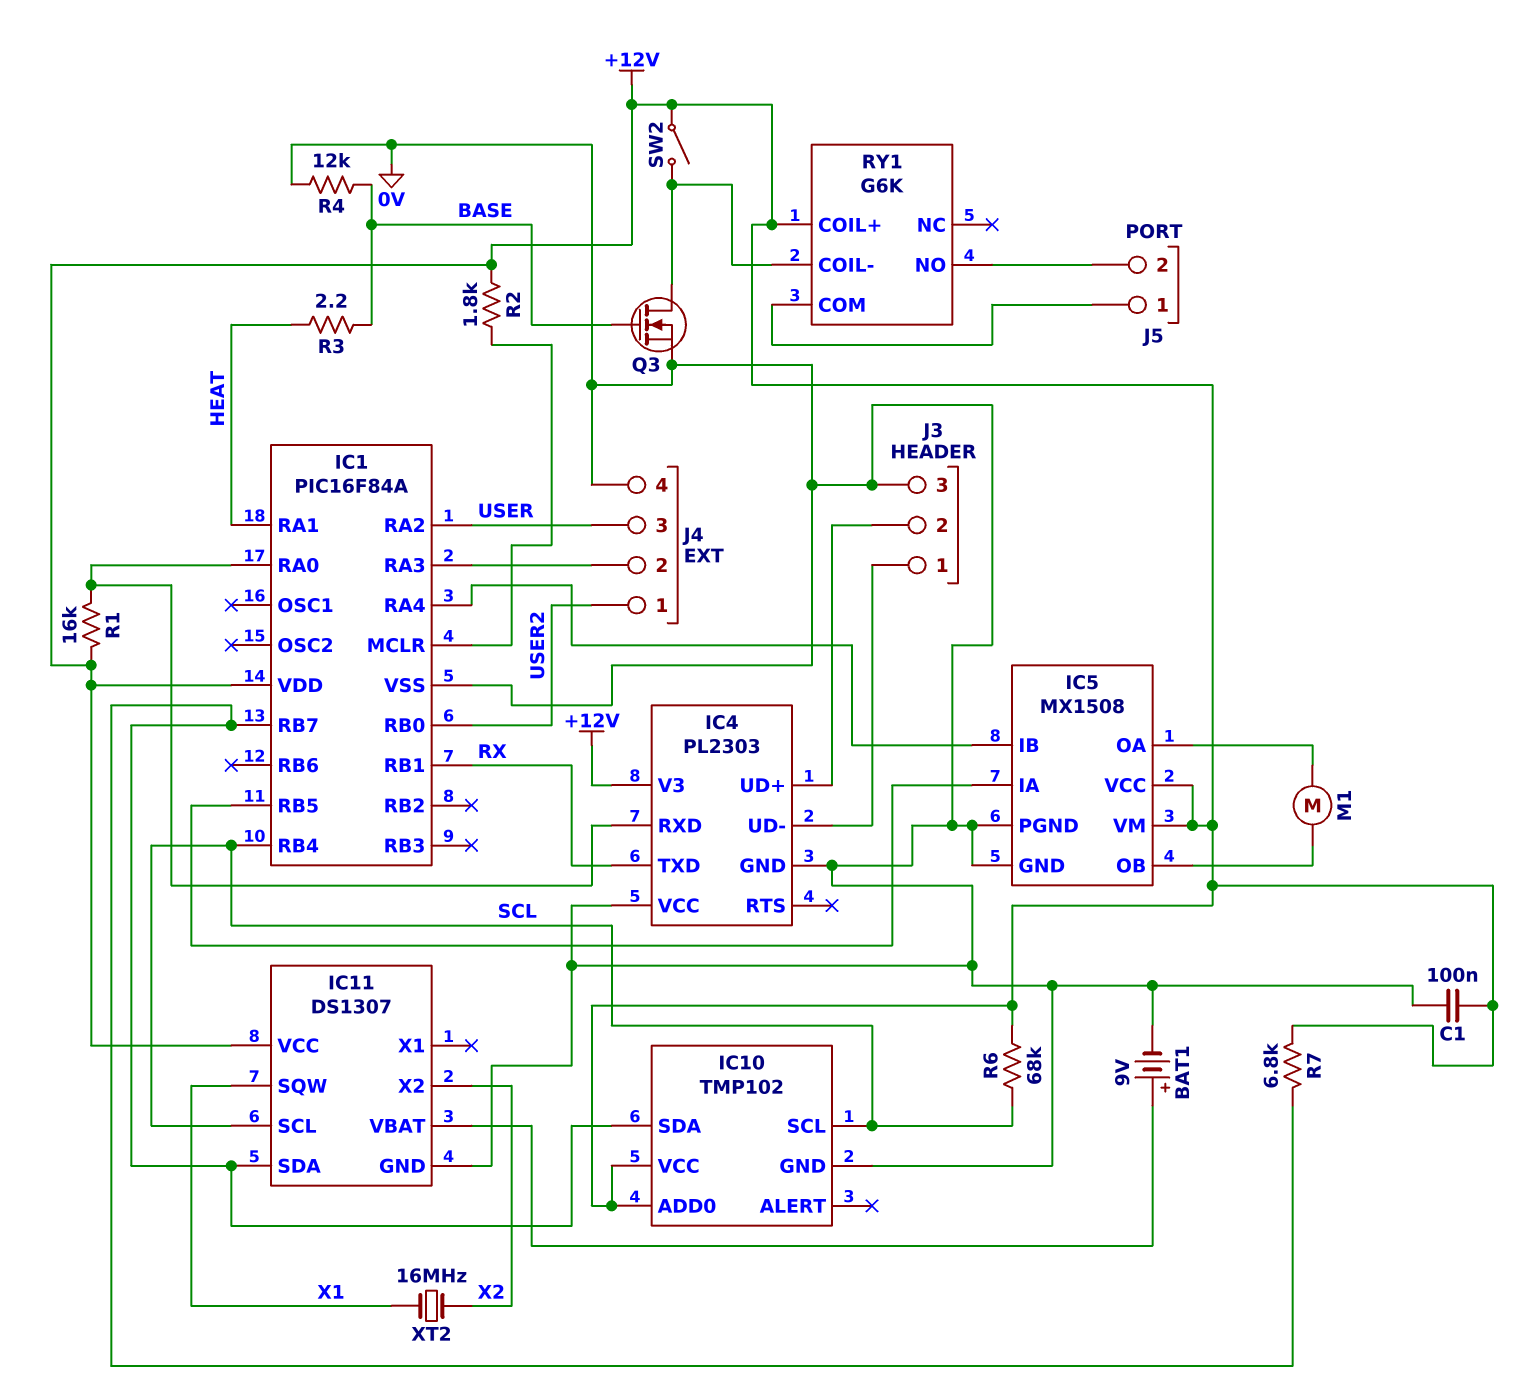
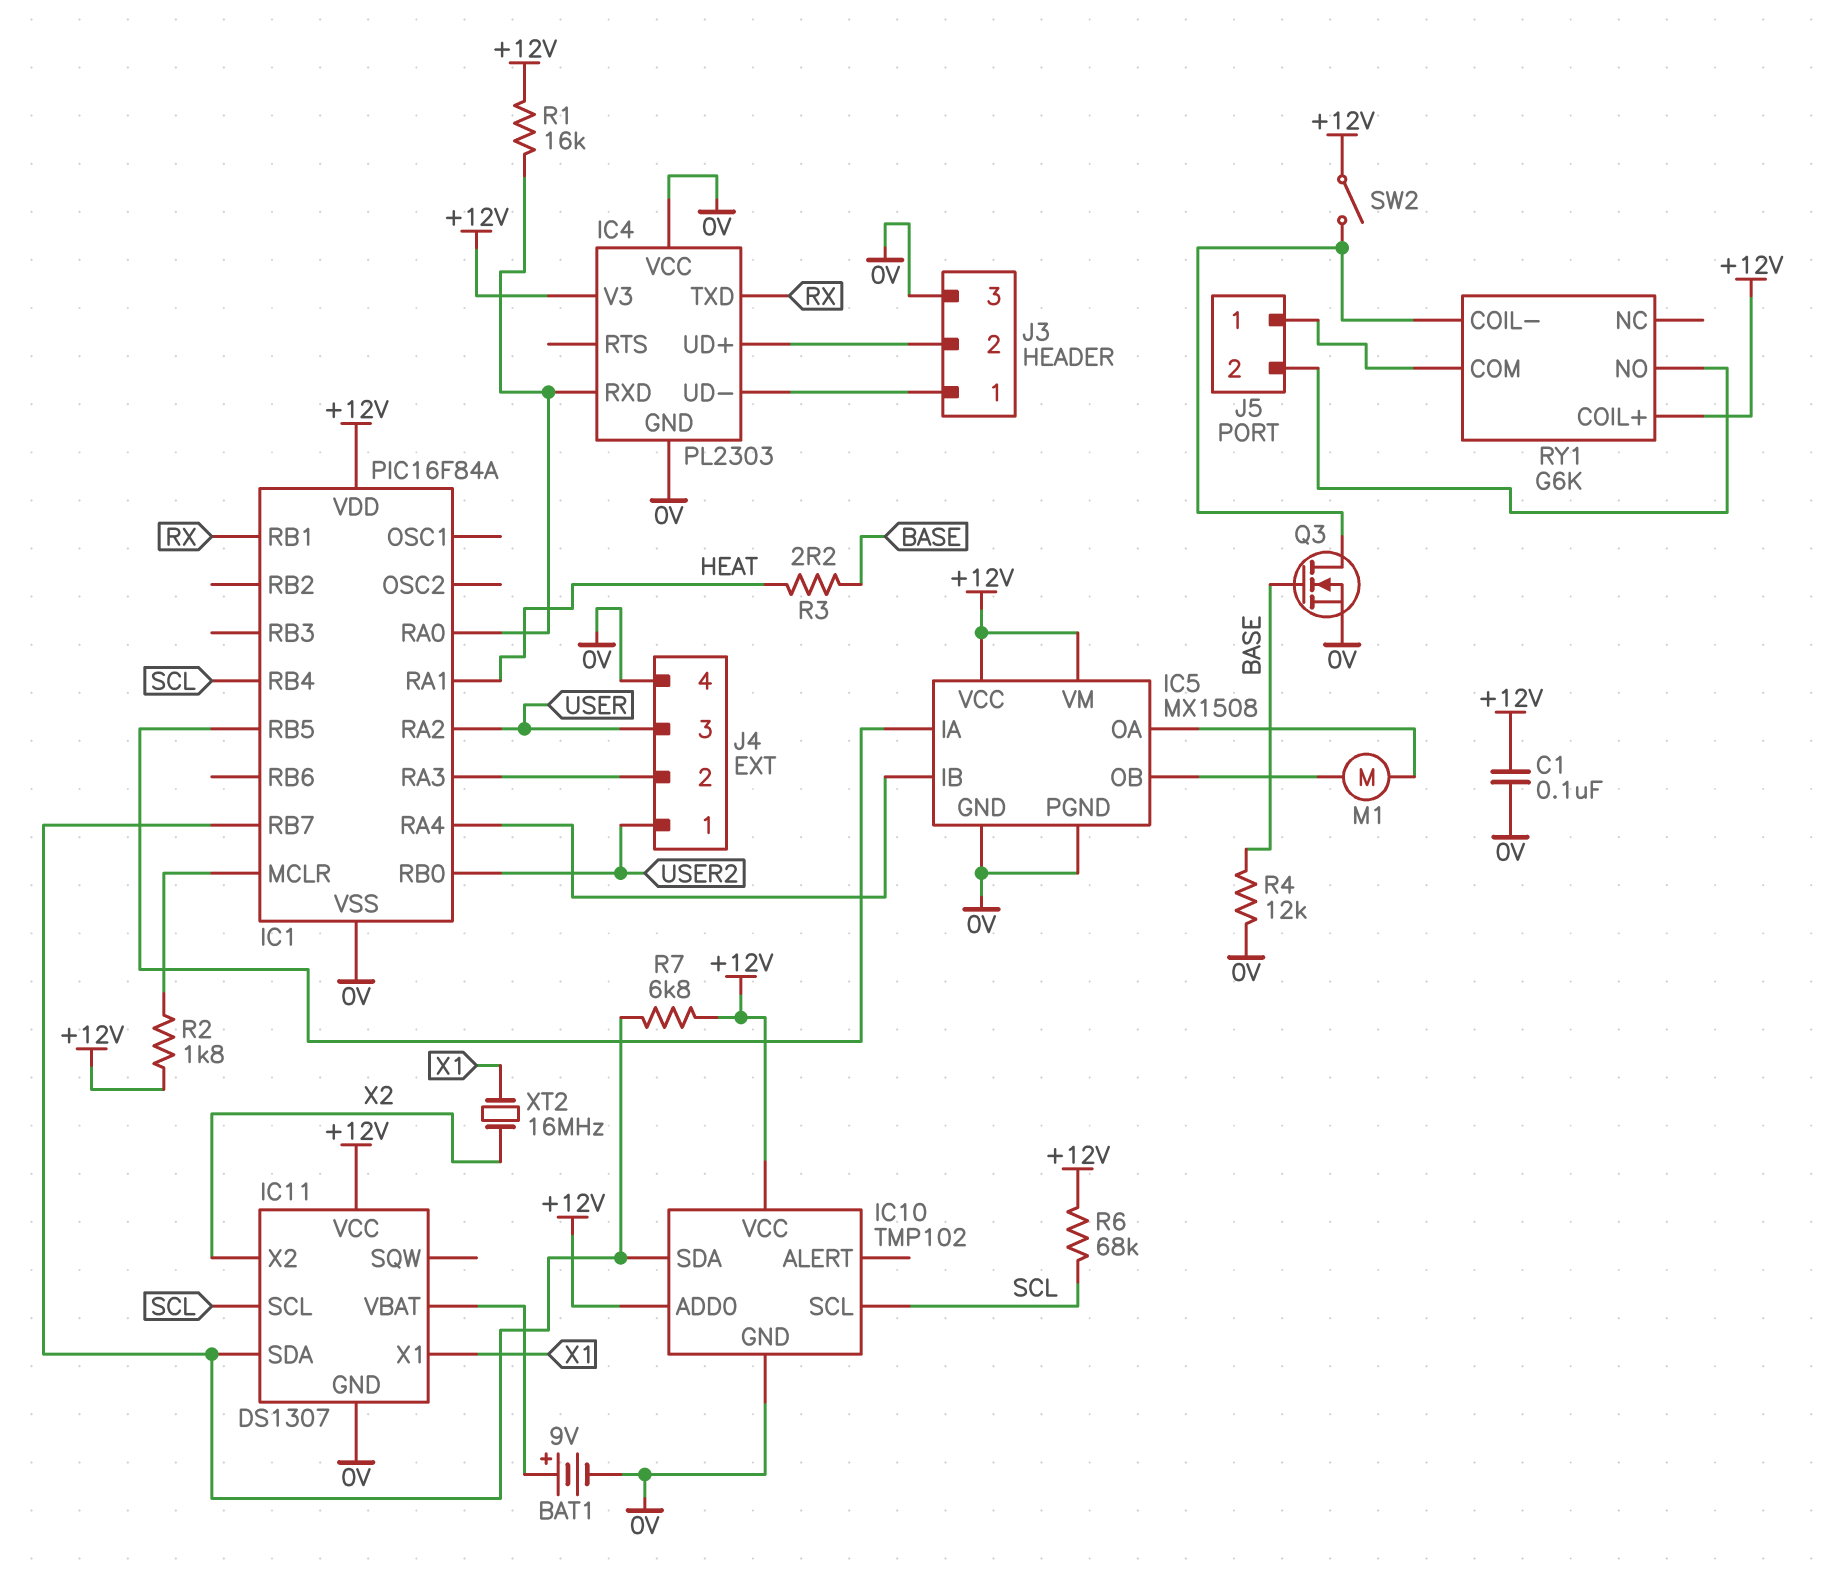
IC11 pin SQW: X1 -> none
IC11 pin X1: none -> X1

